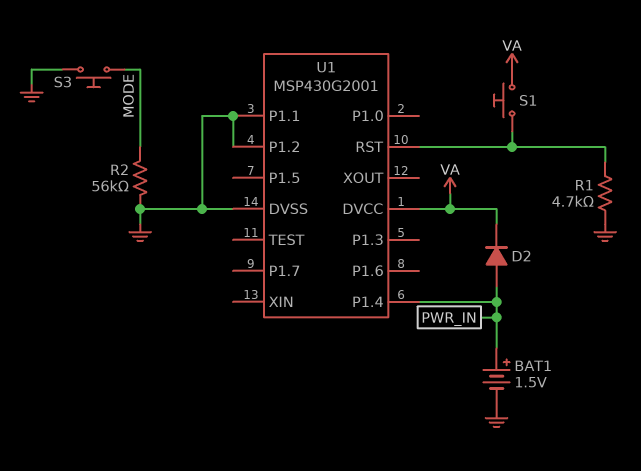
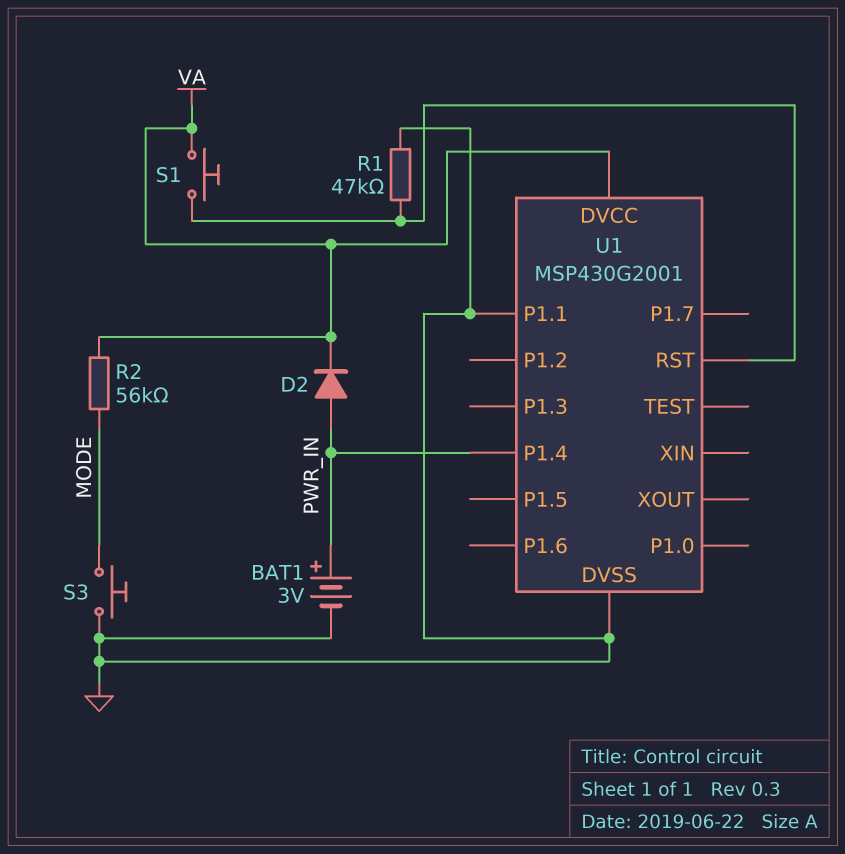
BAT1: 1.5V (plus PWR_IN, minus GND) -> 3V (plus PWR_IN, minus GND)
R1: 4.7k (GND, U1/RST) -> 47k (GND, U1/RST)
R2: 56k (GND, MODE) -> 56k (MODE, VA)
U1 pin P1.2: GND -> none

